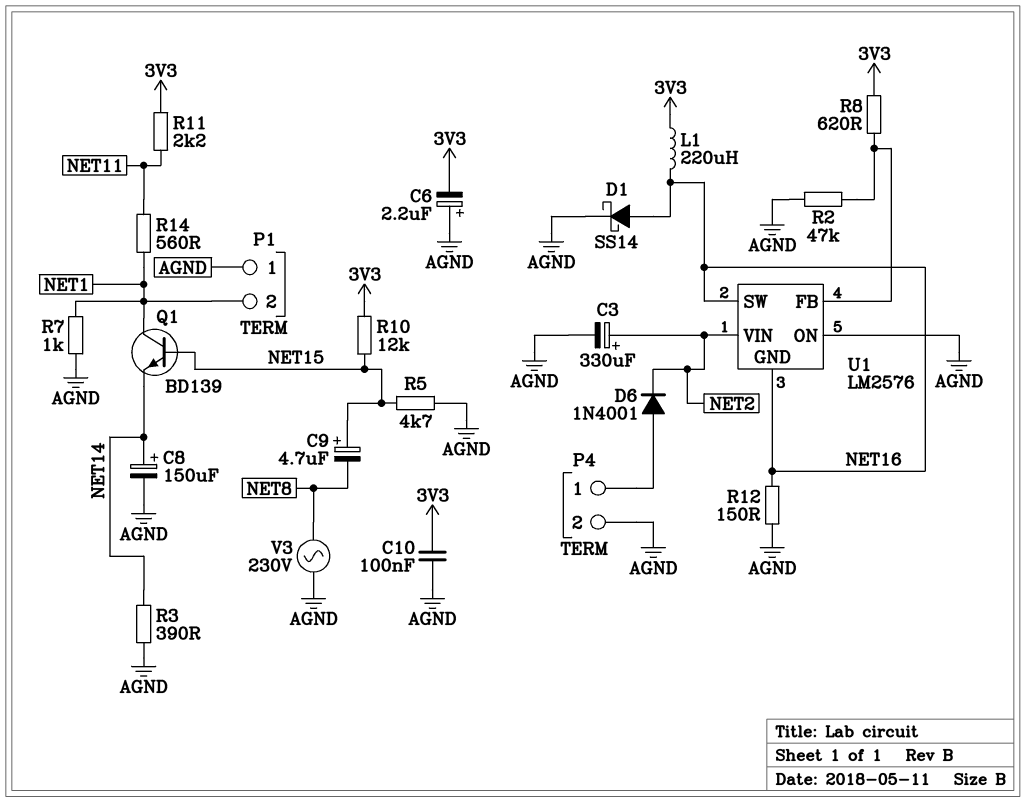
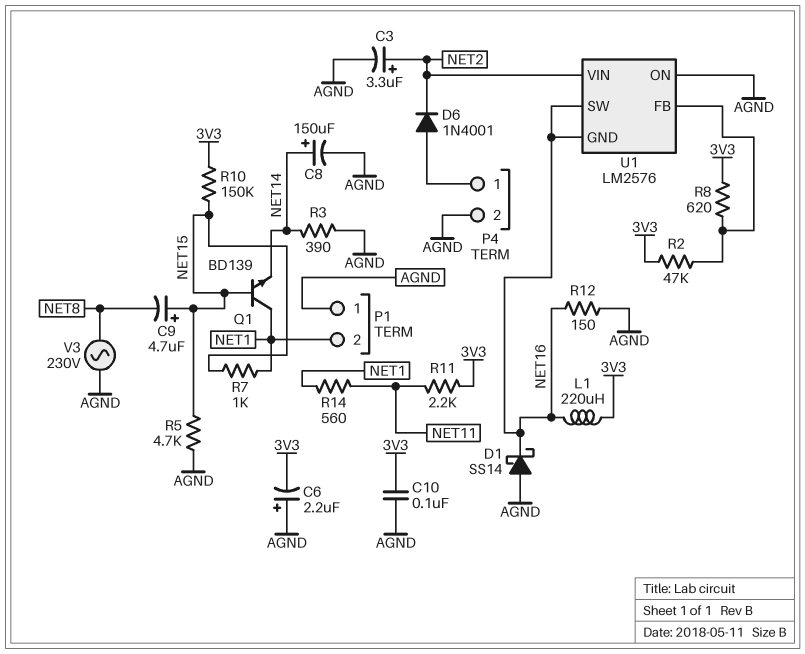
C3: 330uF (plus NET2, minus AGND) -> 3.3uF (plus NET2, minus AGND)
D1: schottky SS14 (A NET16, K AGND) -> schottky SS14 (A AGND, K NET16)
R2: 47k (AGND, U1/FB) -> 47k (3V3, U1/FB)
R7: 1k (AGND, NET1) -> 1k (NET1, NET15)
R10: 12k (3V3, NET15) -> 150k (3V3, NET15)

